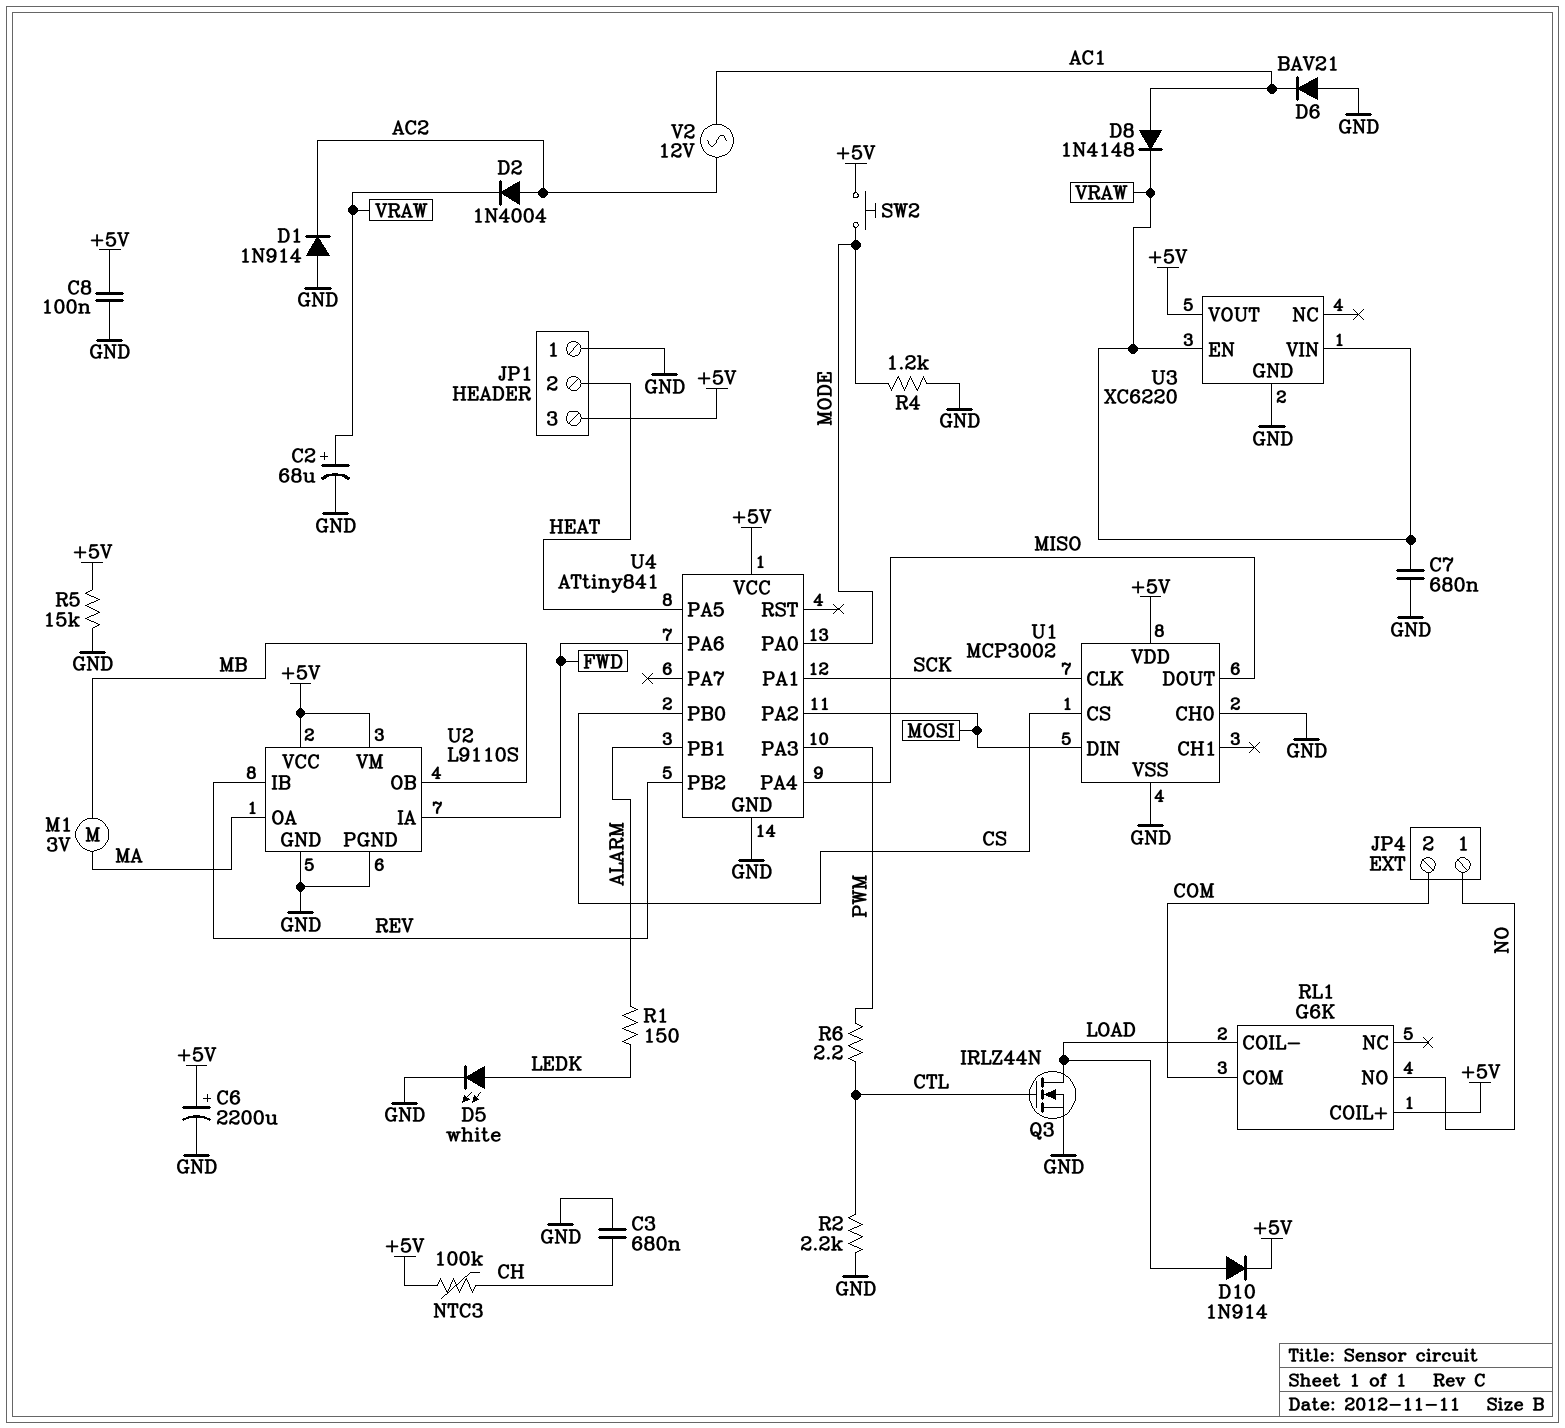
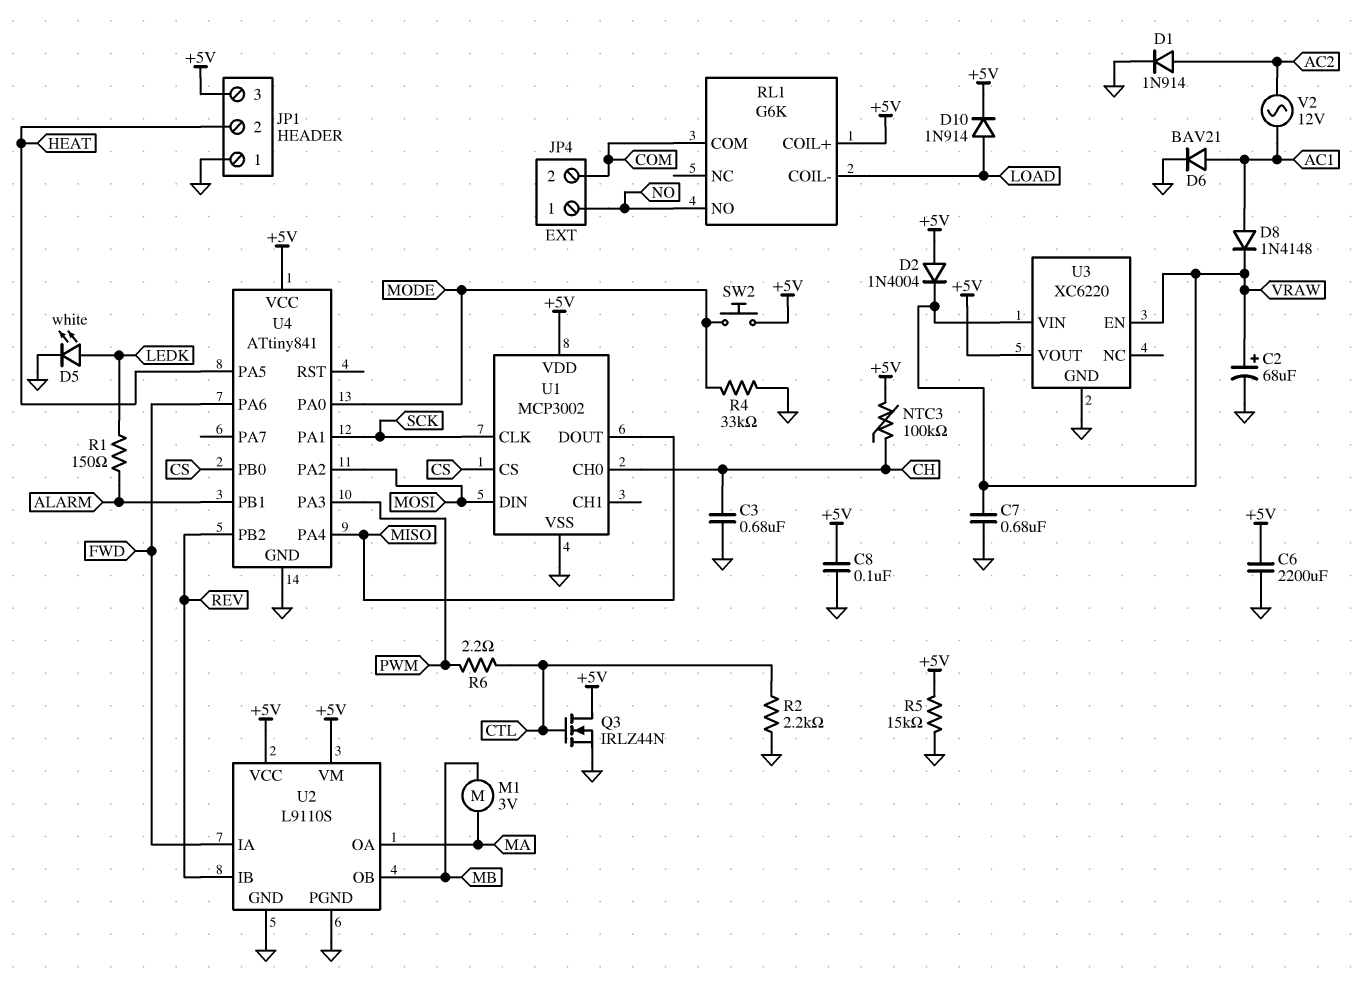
C6: 2200uF (plus +5V, minus GND) -> 2200uF (+5V, GND)
D1: diode 1N914 (A GND, K AC2) -> diode 1N914 (A AC2, K GND)
D2: diode 1N4004 (A AC2, K VRAW) -> diode 1N4004 (A +5V, K VRAW)
D6: diode BAV21 (A GND, K AC1) -> diode BAV21 (A AC1, K GND)
Q3: NMOS IRLZ44N (G CTL, D LOAD, S GND) -> NMOS IRLZ44N (G CTL, D +5V, S GND)
R4: 1.2k (GND, MODE) -> 33k (GND, MODE)
U1 pin CH0: GND -> CH

